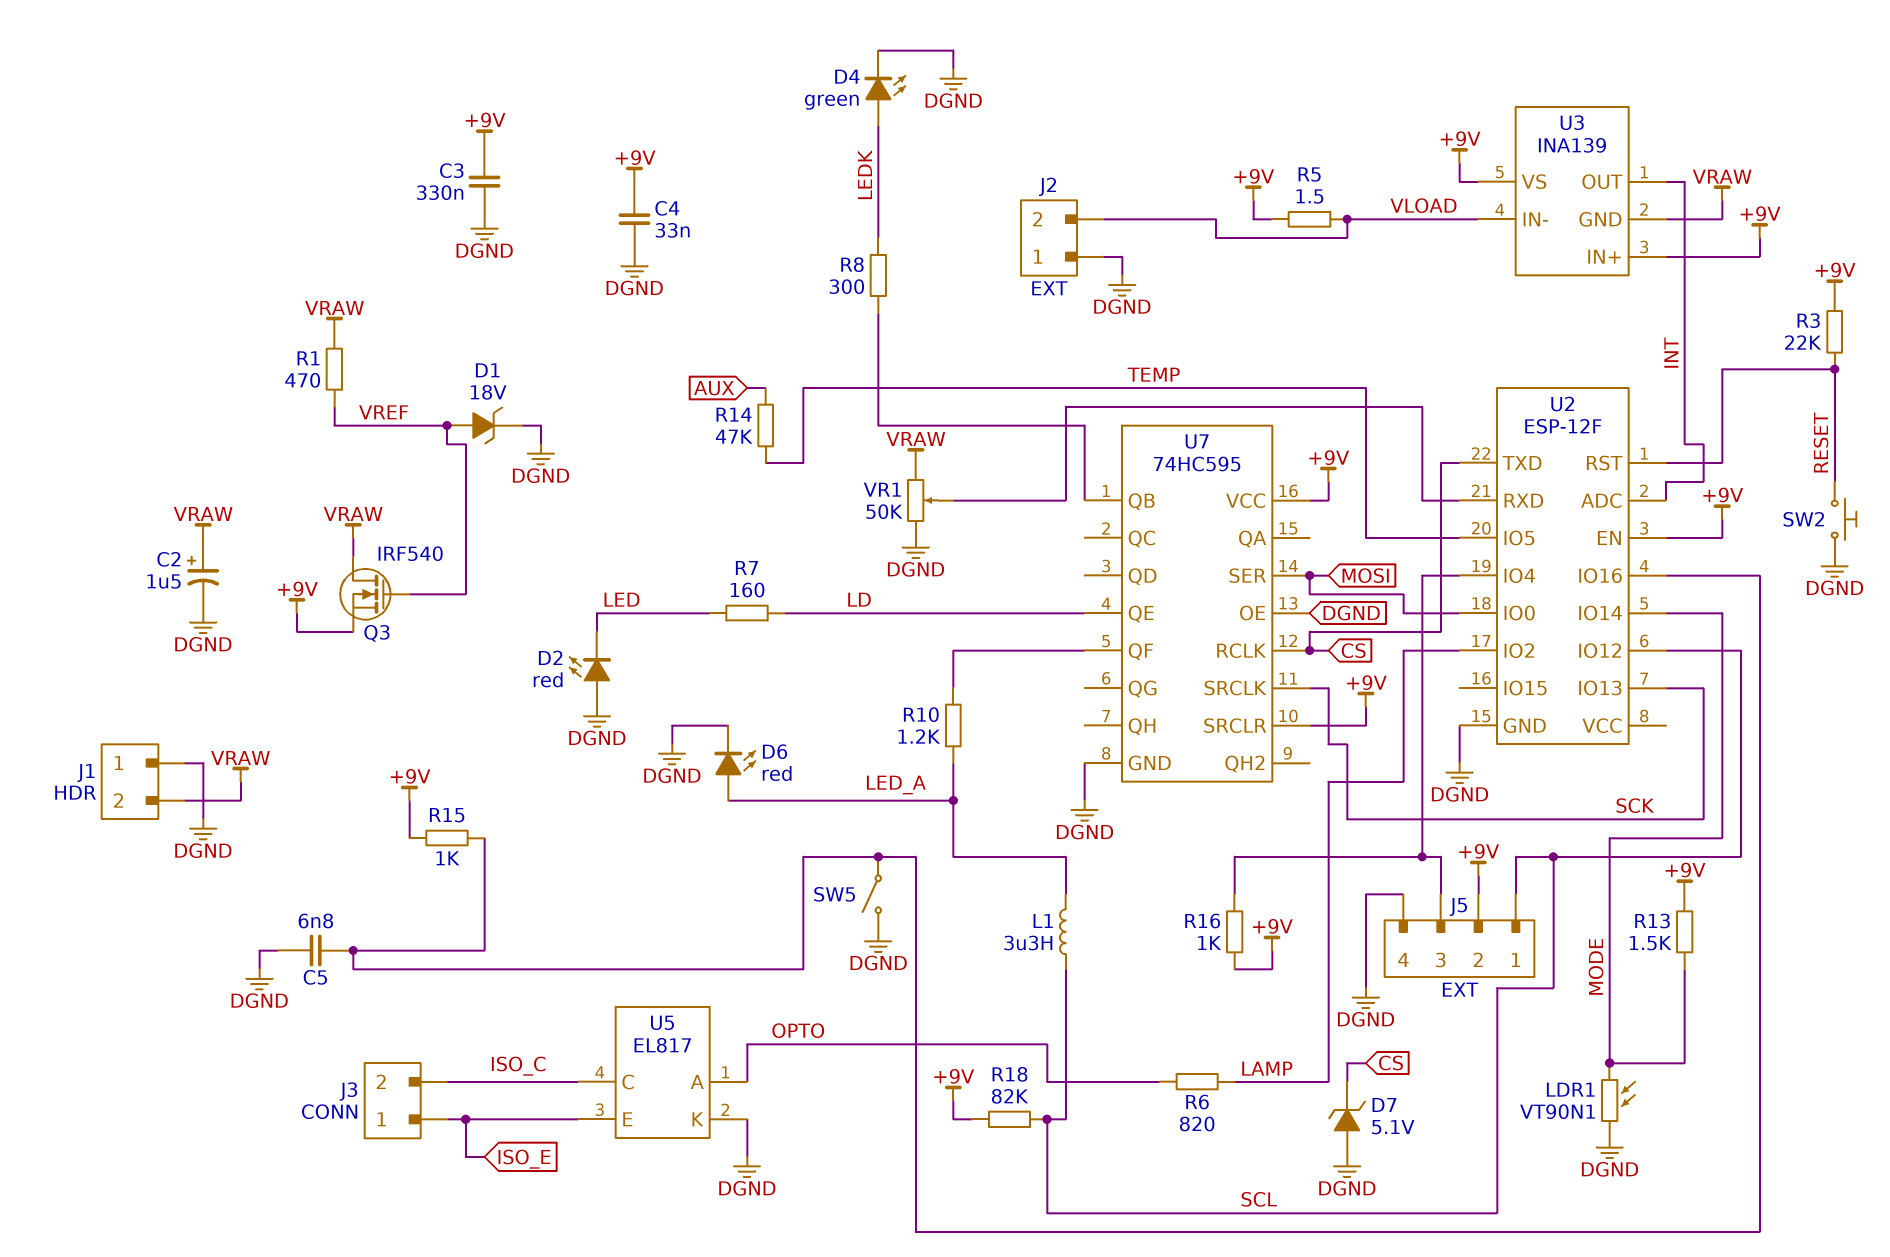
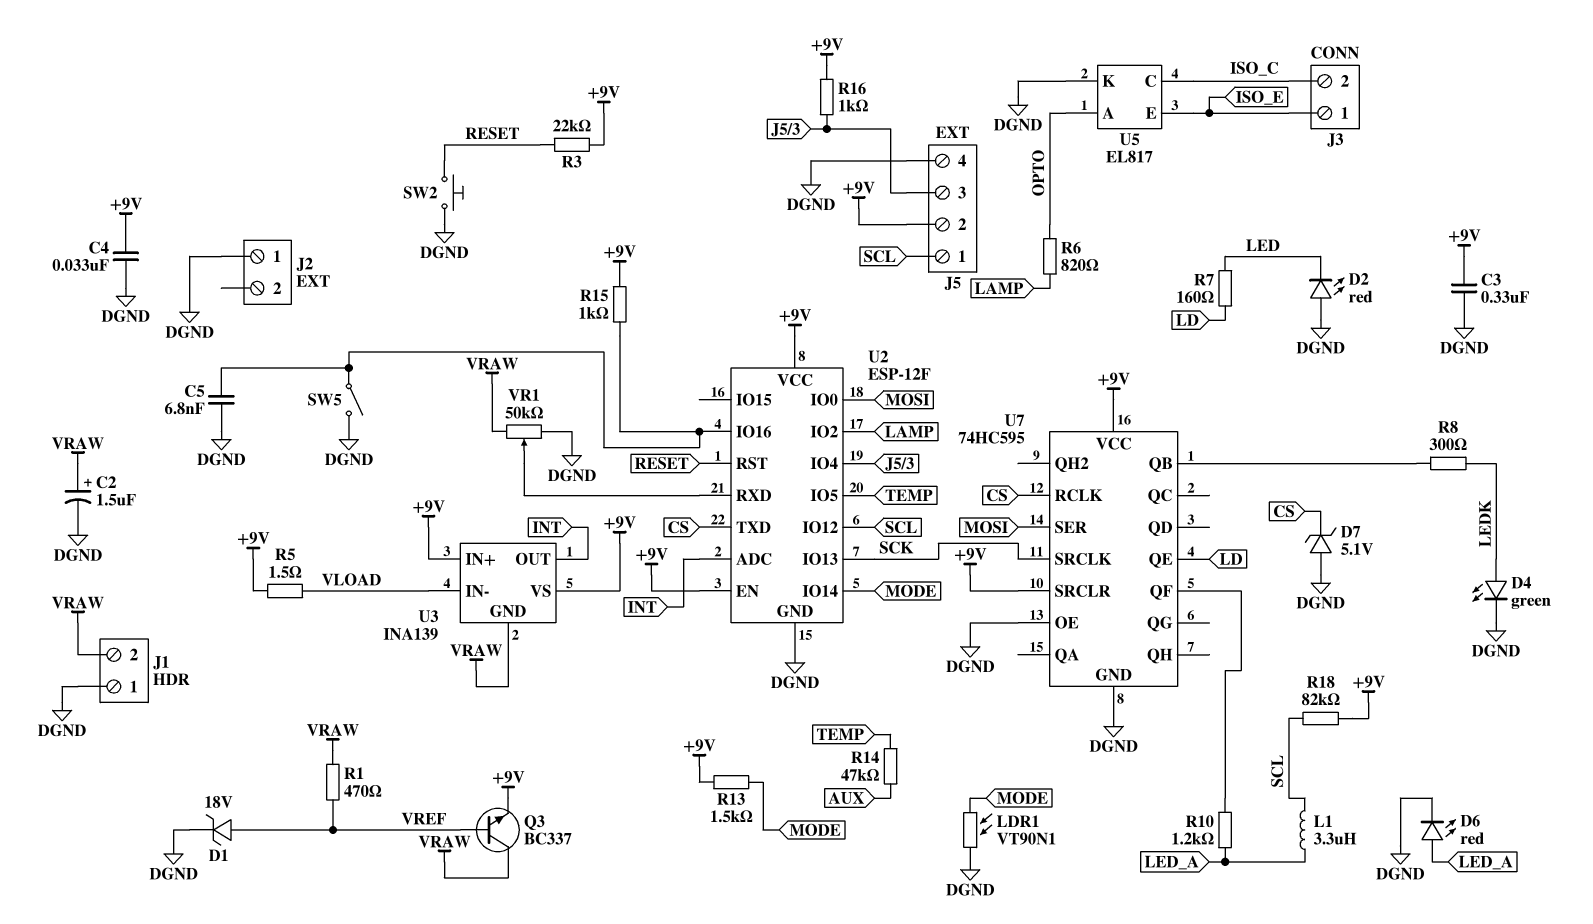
J2 pin 2: VLOAD -> none
Q3: NMOS IRF540 (G VREF, D VRAW, S +9V) -> NPN BC337 (B VREF, C VRAW, E +9V)
U2 pin VCC: none -> +9V

